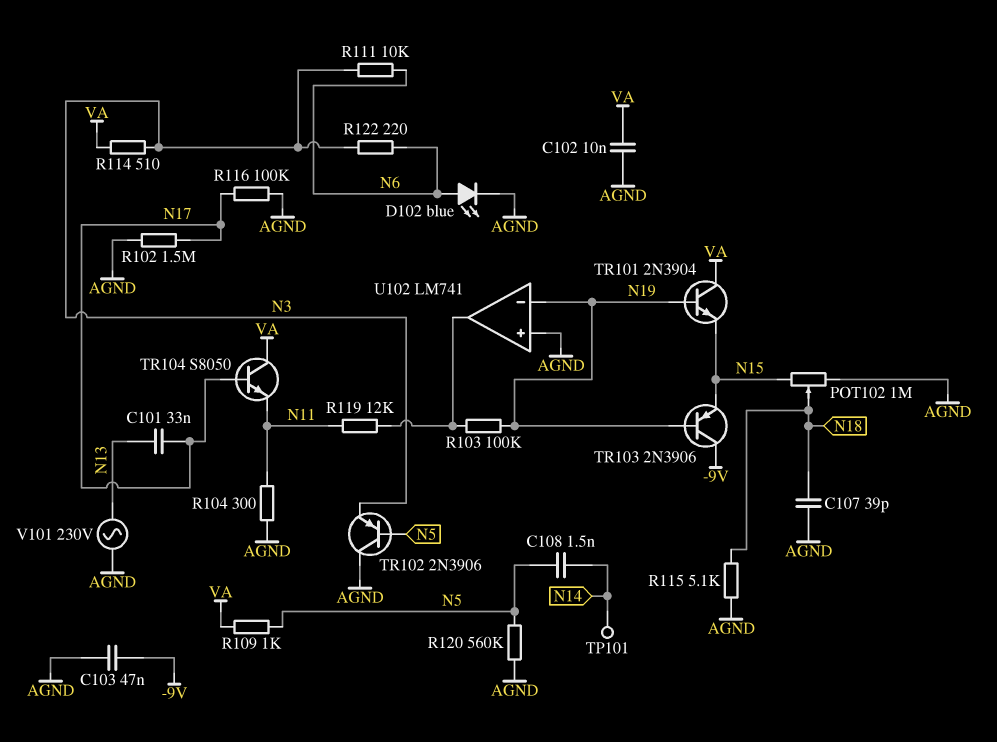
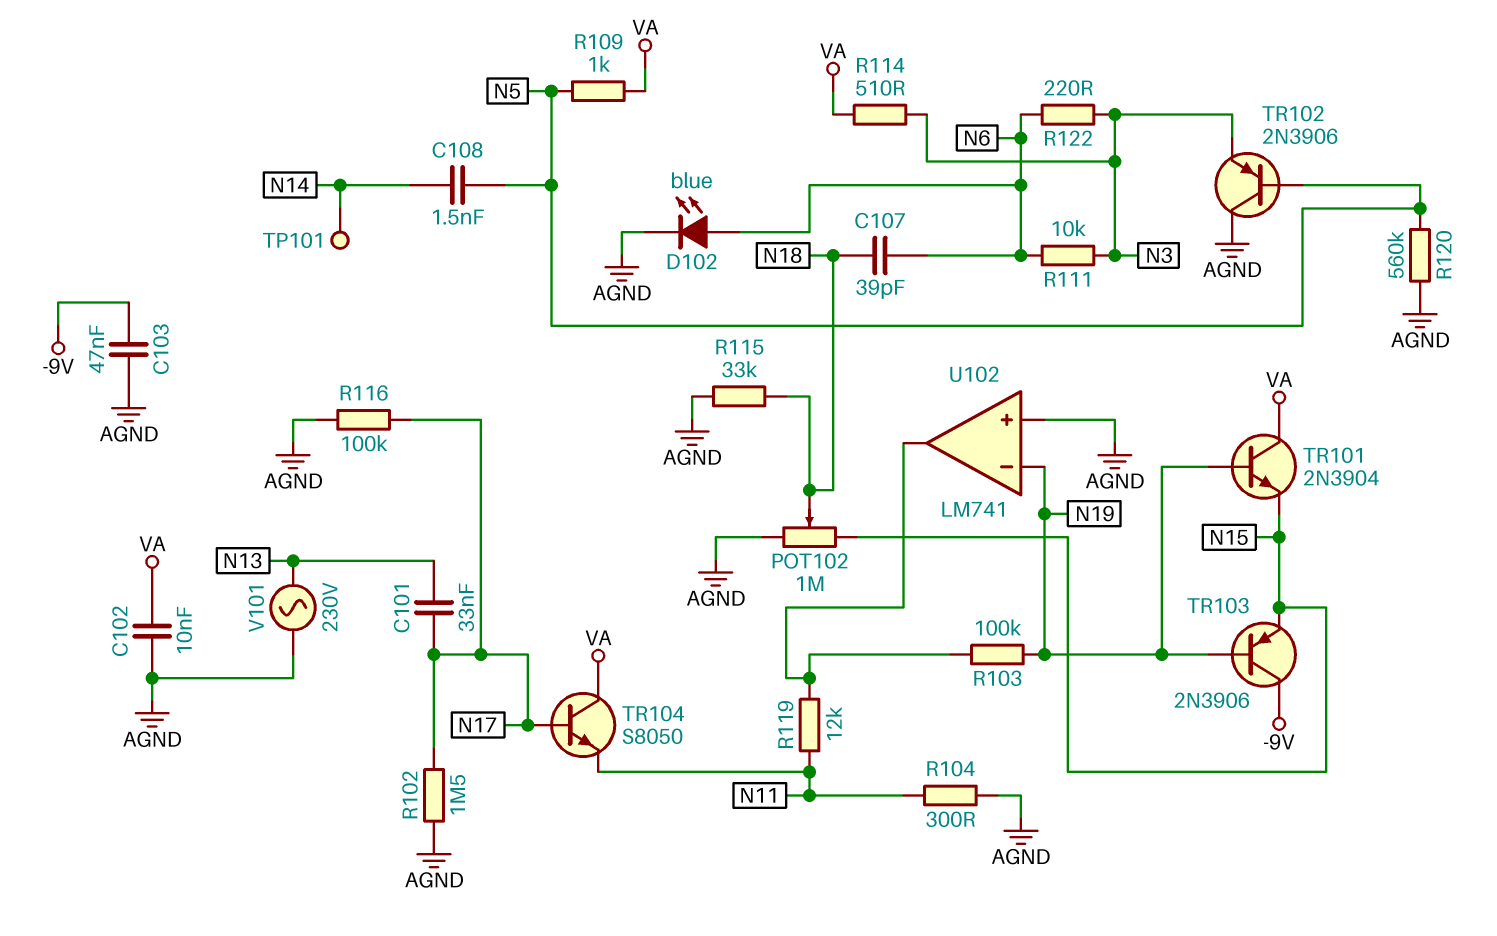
C107: 39pF (AGND, N18) -> 39pF (N6, N18)
R115: 5.1k (AGND, N18) -> 33k (AGND, N18)

